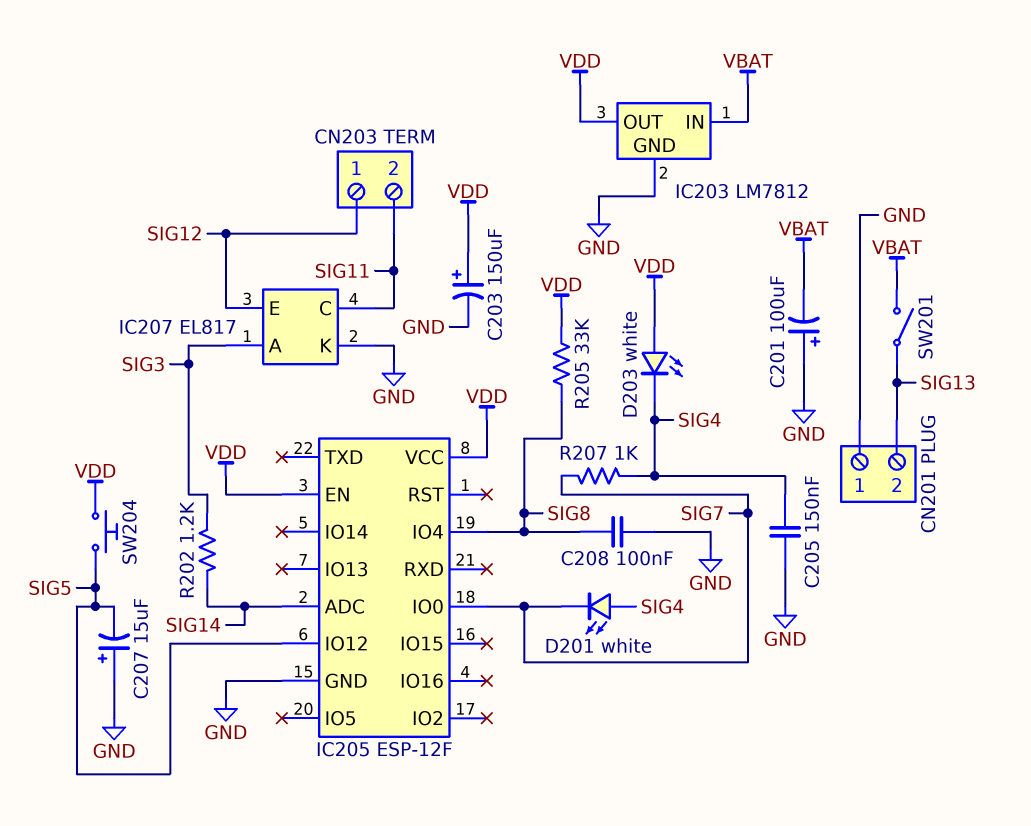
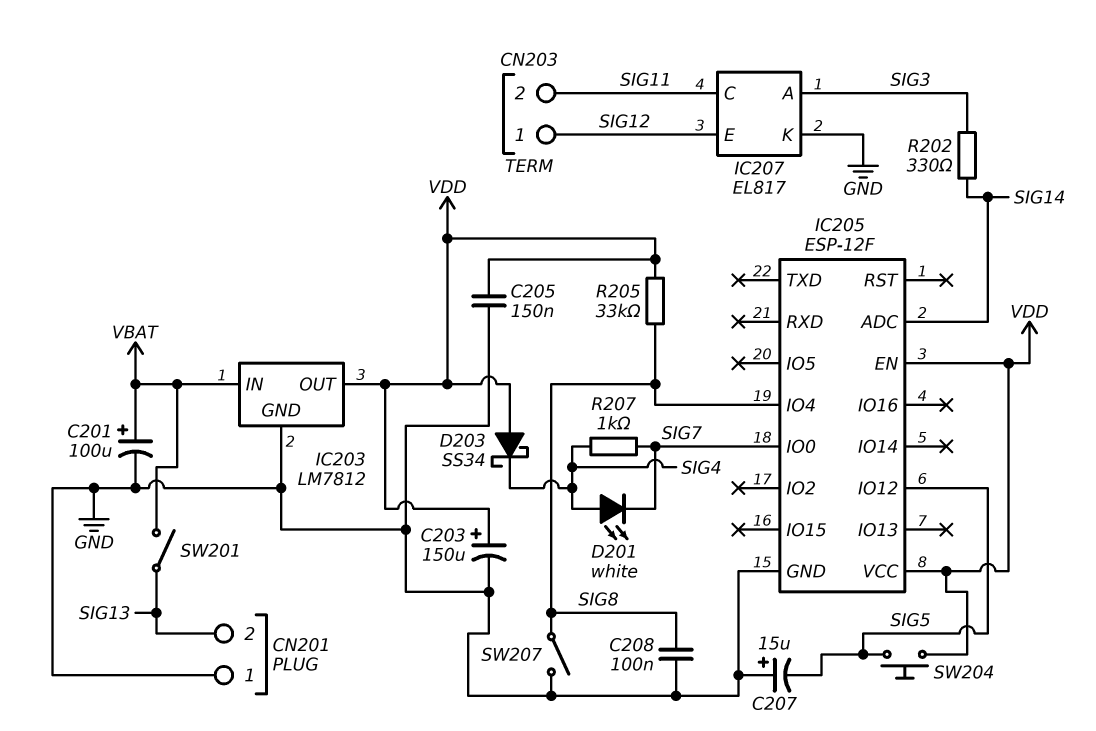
C201: 100uF (plus GND, minus VBAT) -> 100uF (plus VBAT, minus GND)
C205: 150nF (GND, SIG4) -> 150nF (GND, VDD)
D203: LED white (A VDD, K SIG4) -> schottky SS34 (A VDD, K SIG4)
R202: 1.2k (SIG3, SIG14) -> 330 (SIG3, SIG14)
SW207: none -> switch (GND, SIG8)

